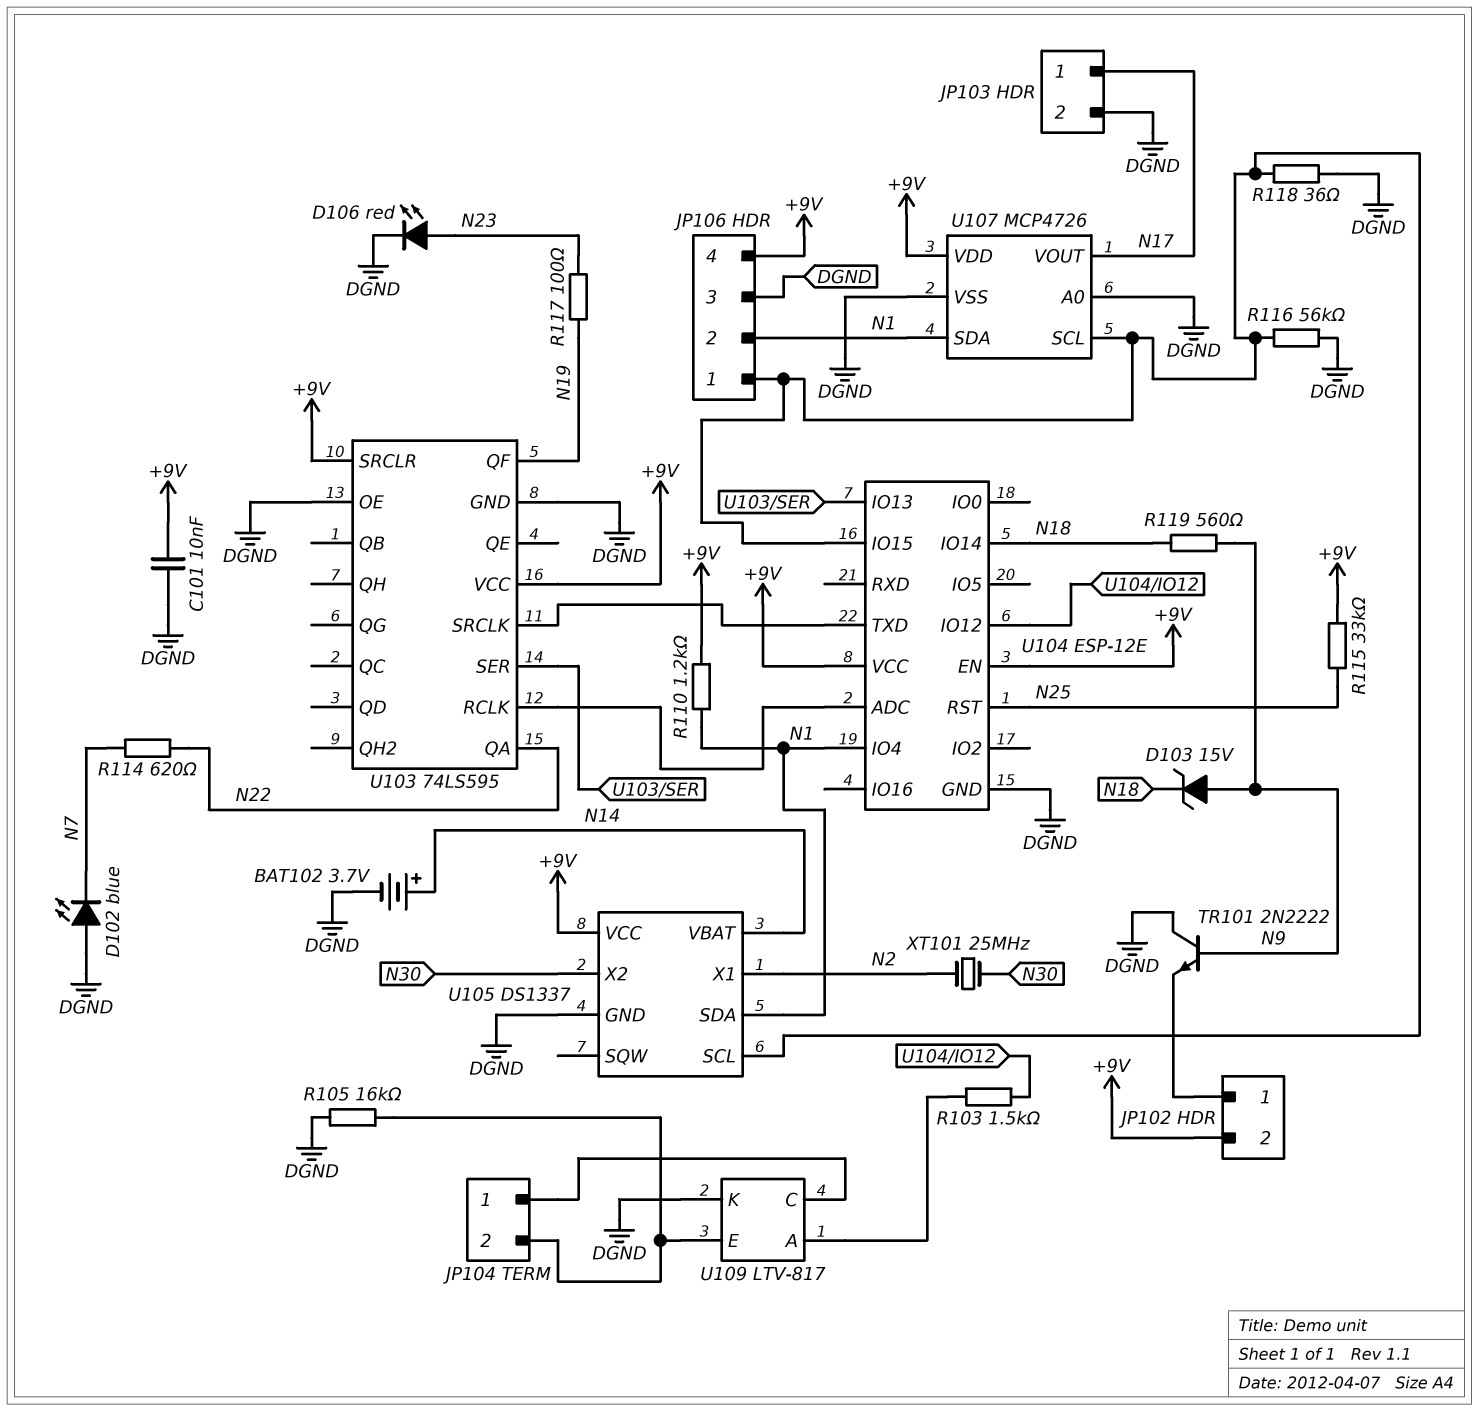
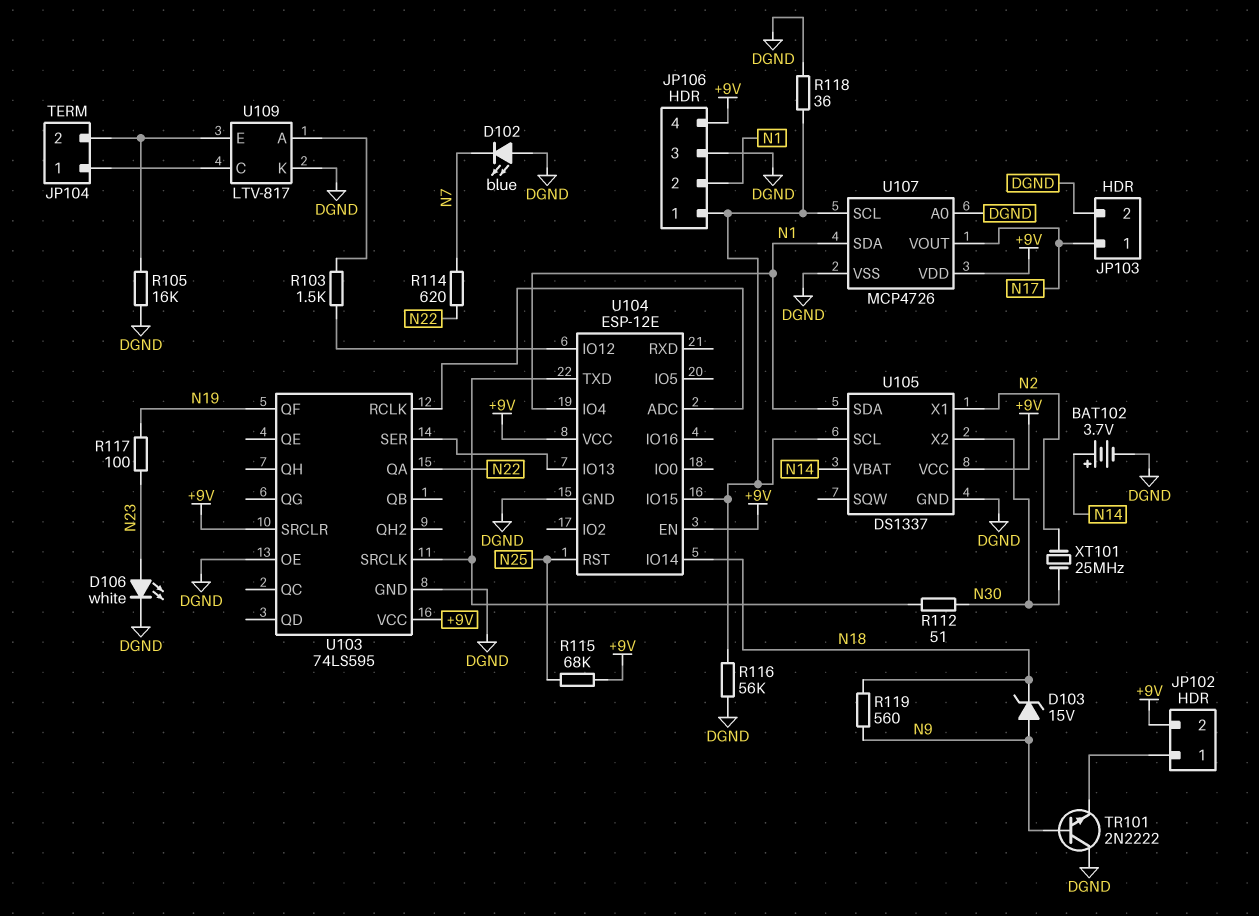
C101: 10nF (+9V, DGND) -> none
D106: LED red (A N23, K DGND) -> LED white (A N23, K DGND)
R110: 1.2k (+9V, N1) -> none
R112: none -> 51 (N30, U103/SRCLK)
R115: 33k (+9V, N25) -> 68k (+9V, N25)

